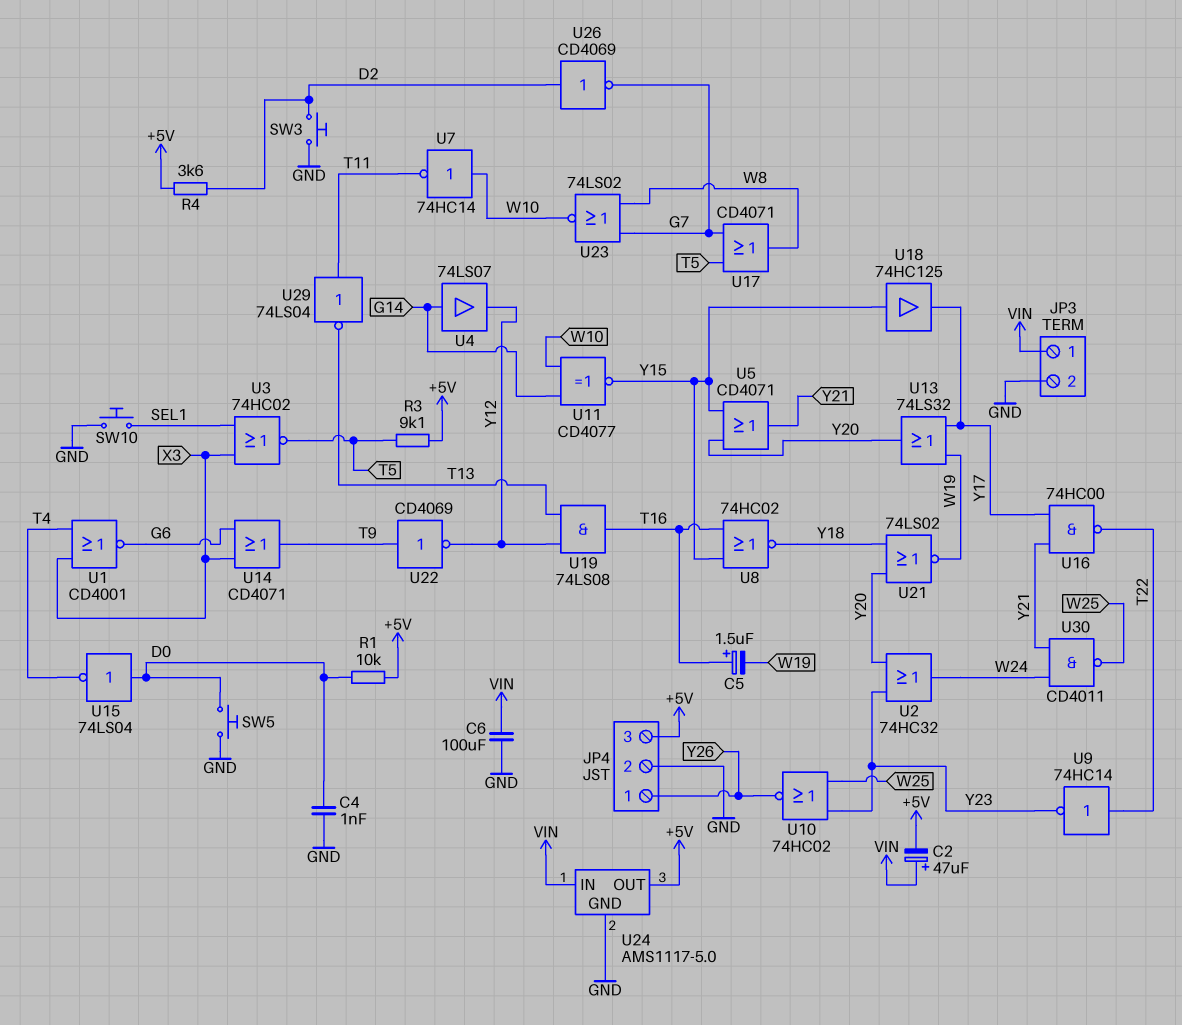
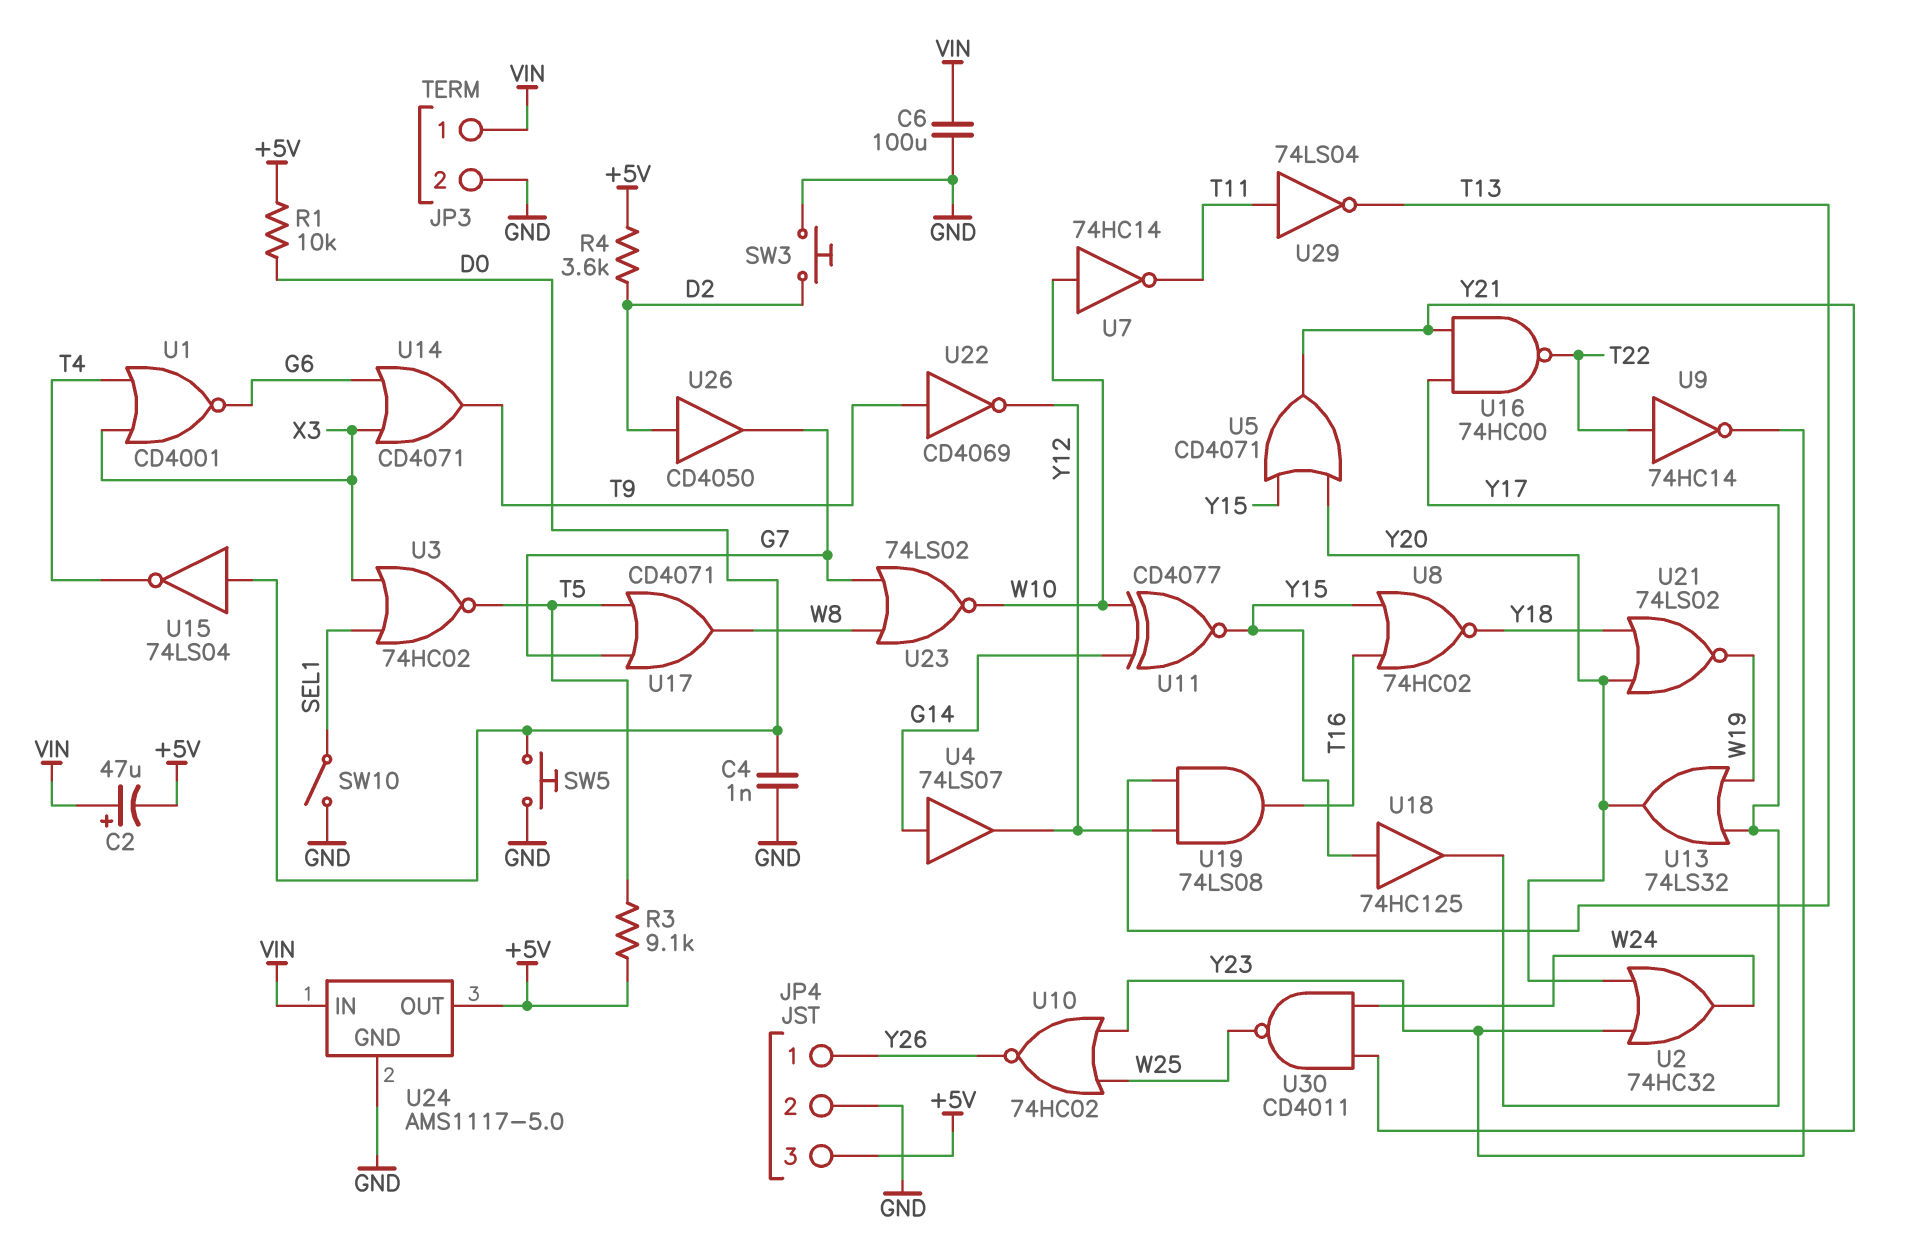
C5: 1.5uF (plus T16, minus W19) -> none
SW10: button (GND, SEL1) -> switch (GND, SEL1)
U26: NOT CD4069 (in D2, out G7) -> buffer CD4050 (in D2, out G7)

